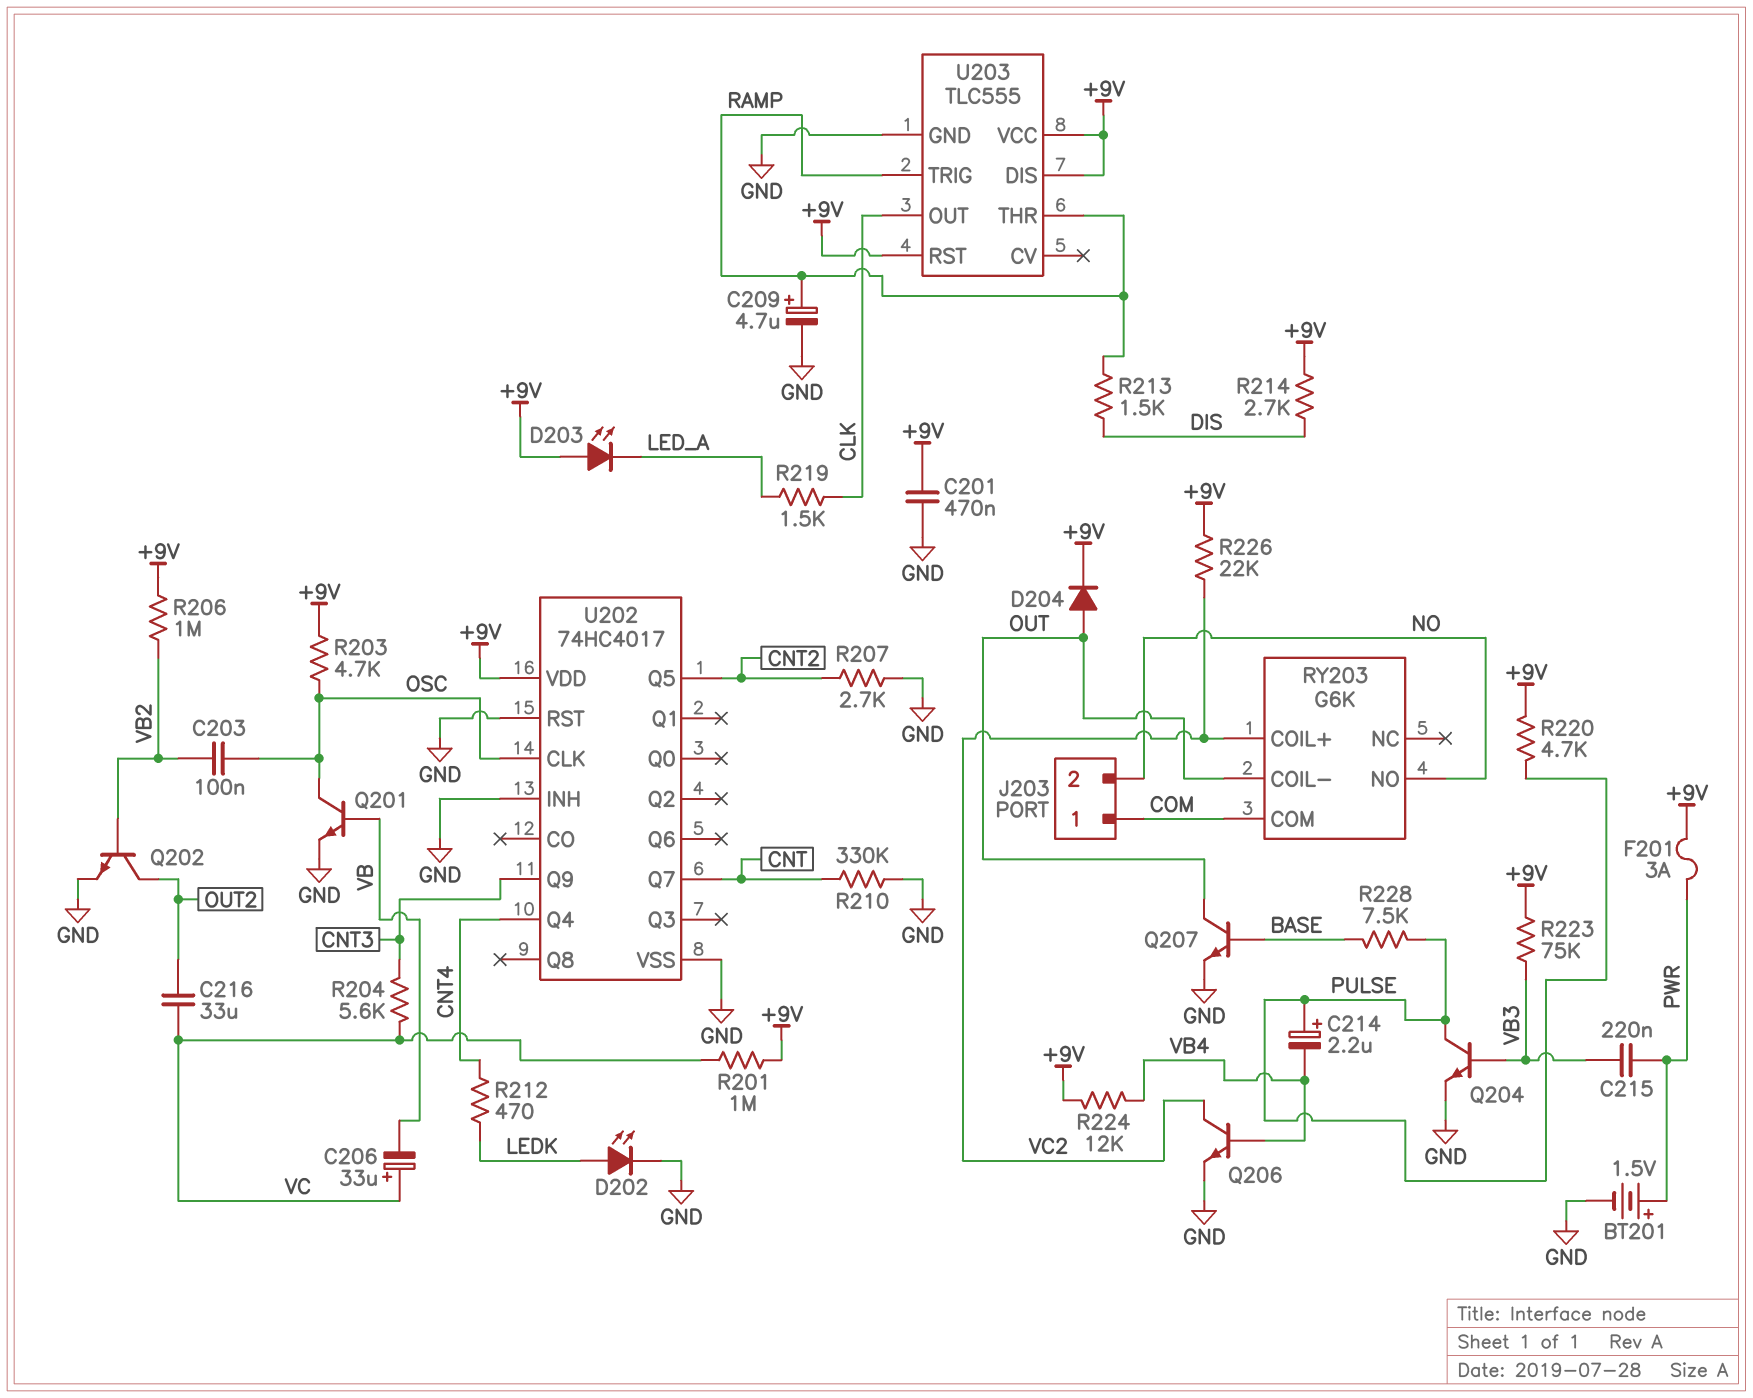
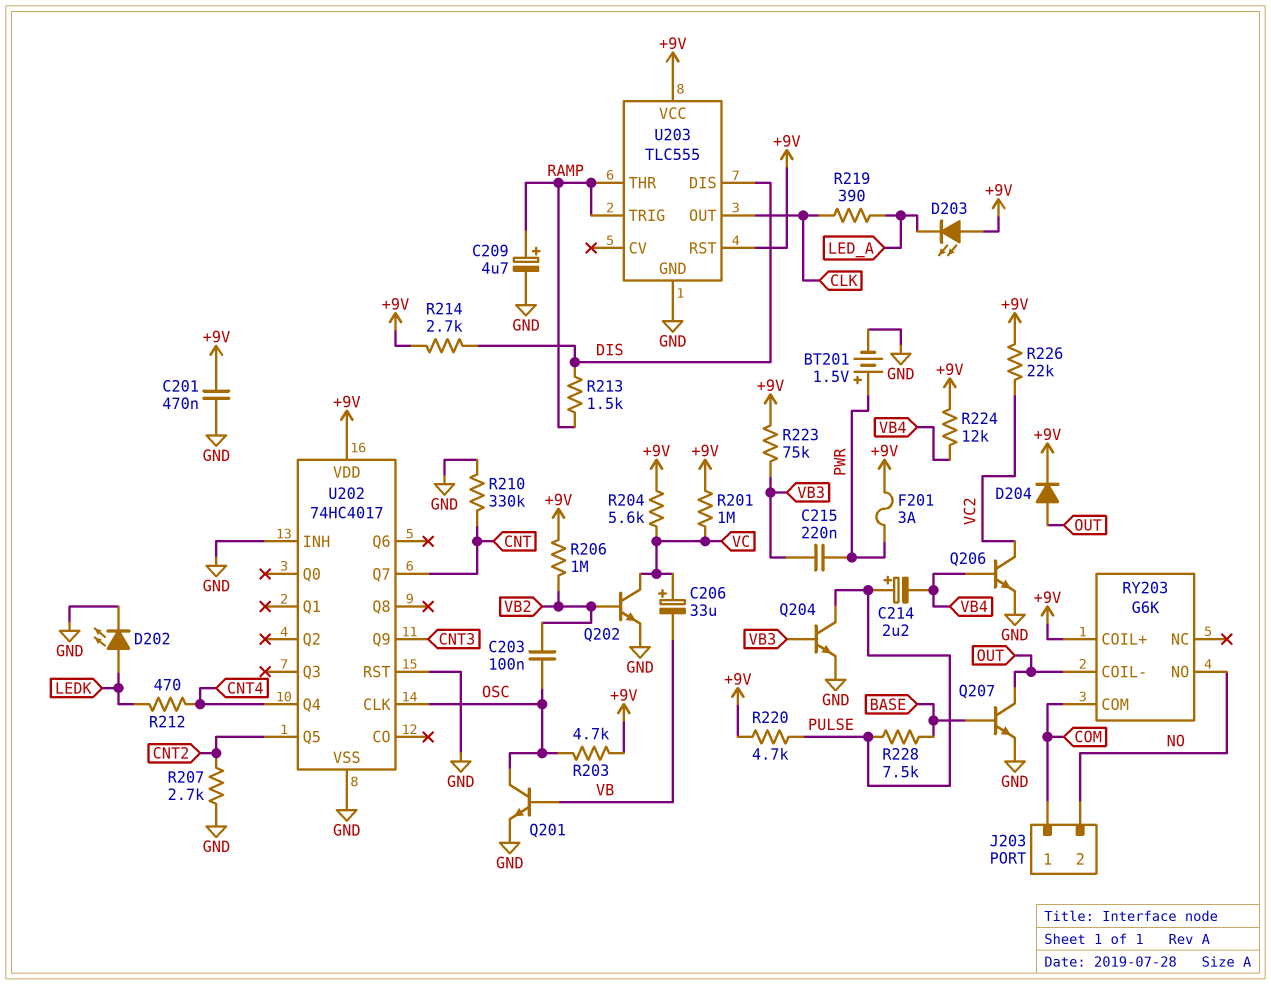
C216: 33uF (OUT2, VC) -> none
Q202: NPN (B VB2, C OUT2, E GND) -> NPN (B VB2, C VC, E GND)
R204: 5.6k (CNT3, VC) -> 5.6k (+9V, VC)
R219: 1.5k (CLK, LED_A) -> 390 (CLK, LED_A)
RY203 pin COIL+: VC2 -> +9V
U203 pin DIS: +9V -> DIS

